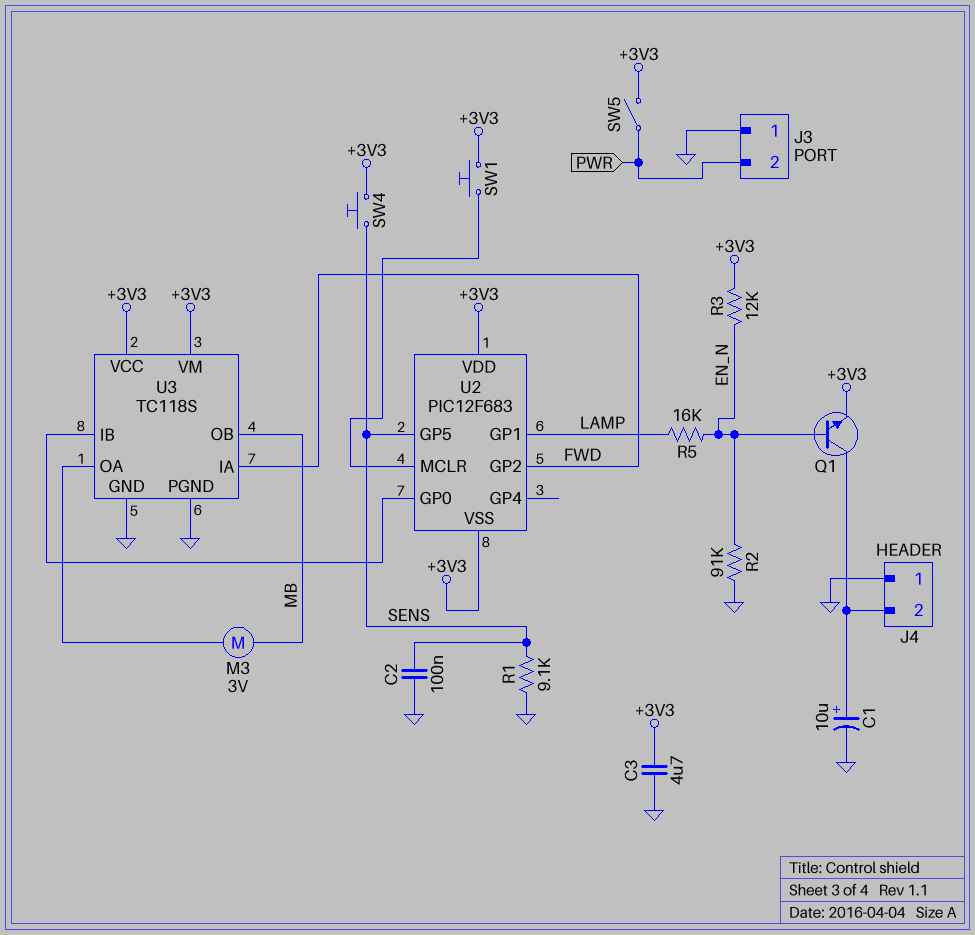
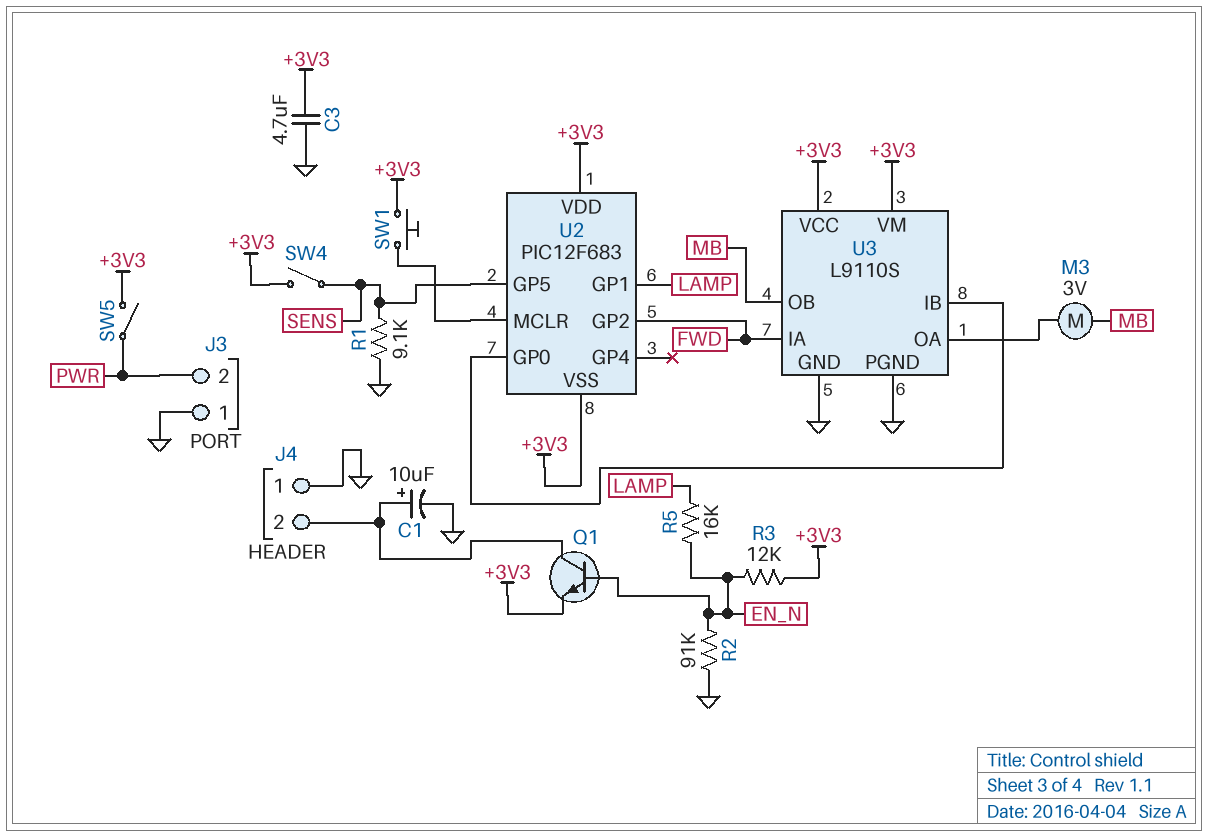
C2: 100nF (GND, SENS) -> none
SW4: button (+3V3, SENS) -> switch (+3V3, SENS)
U3: TC118S -> L9110S

